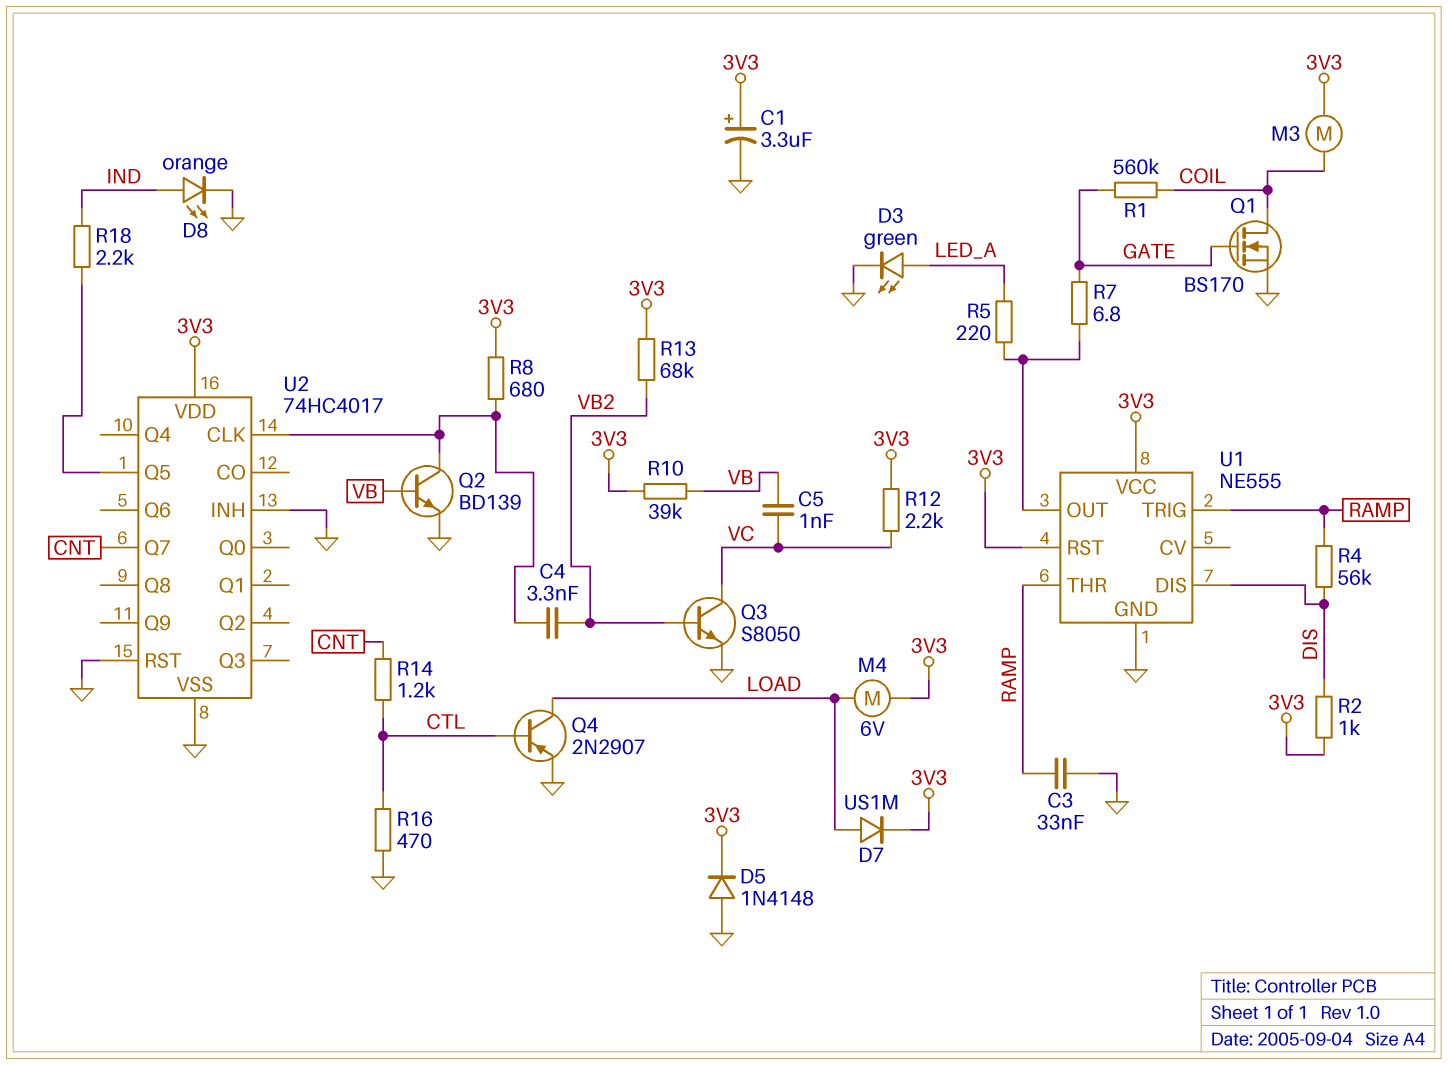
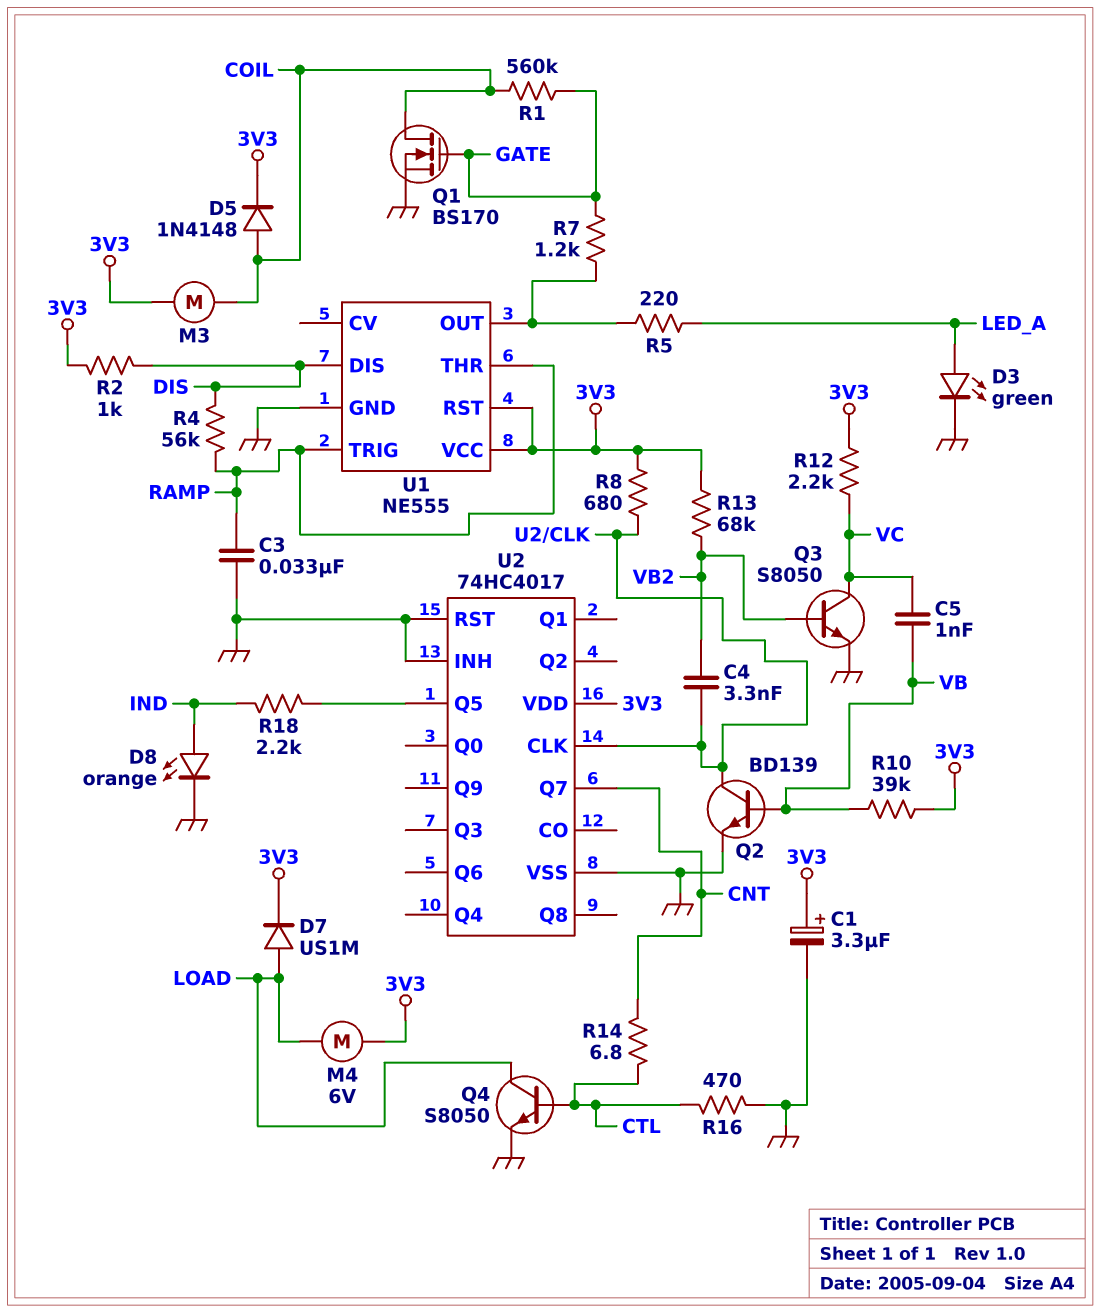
D5: diode 1N4148 (A GND, K 3V3) -> diode 1N4148 (A COIL, K 3V3)
Q4: PNP 2N2907 (B CTL, C LOAD, E GND) -> NPN S8050 (B CTL, C LOAD, E GND)
R7: 6.8 (GATE, U1/OUT) -> 1.2k (GATE, U1/OUT)
R14: 1.2k (CNT, CTL) -> 6.8 (CNT, CTL)

